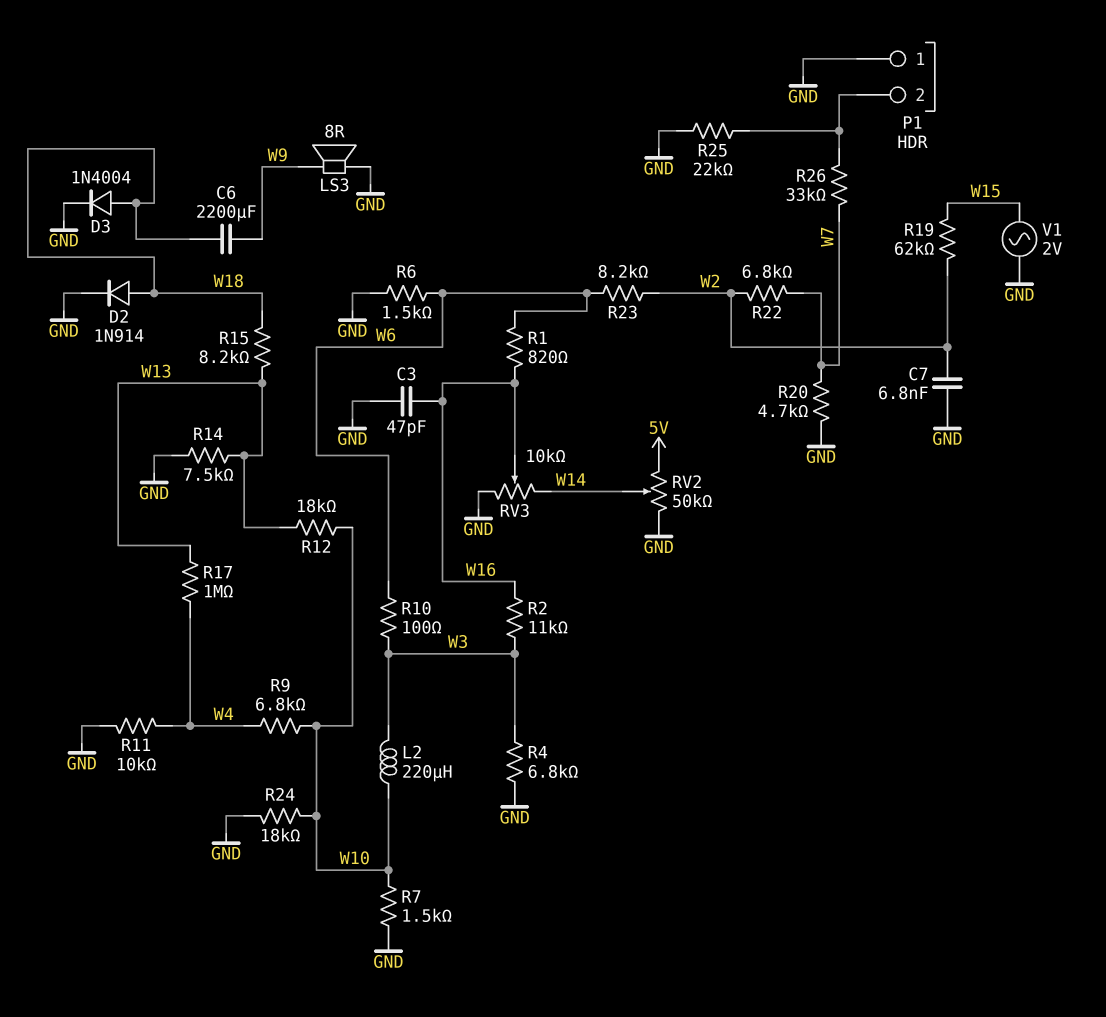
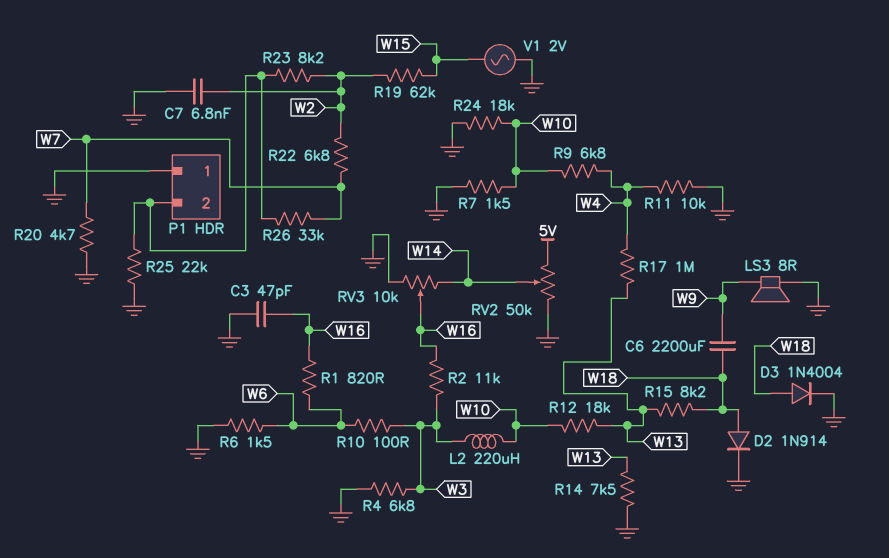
R23: 8.2k (W2, W6) -> 8.2k (P1/2, W2)

